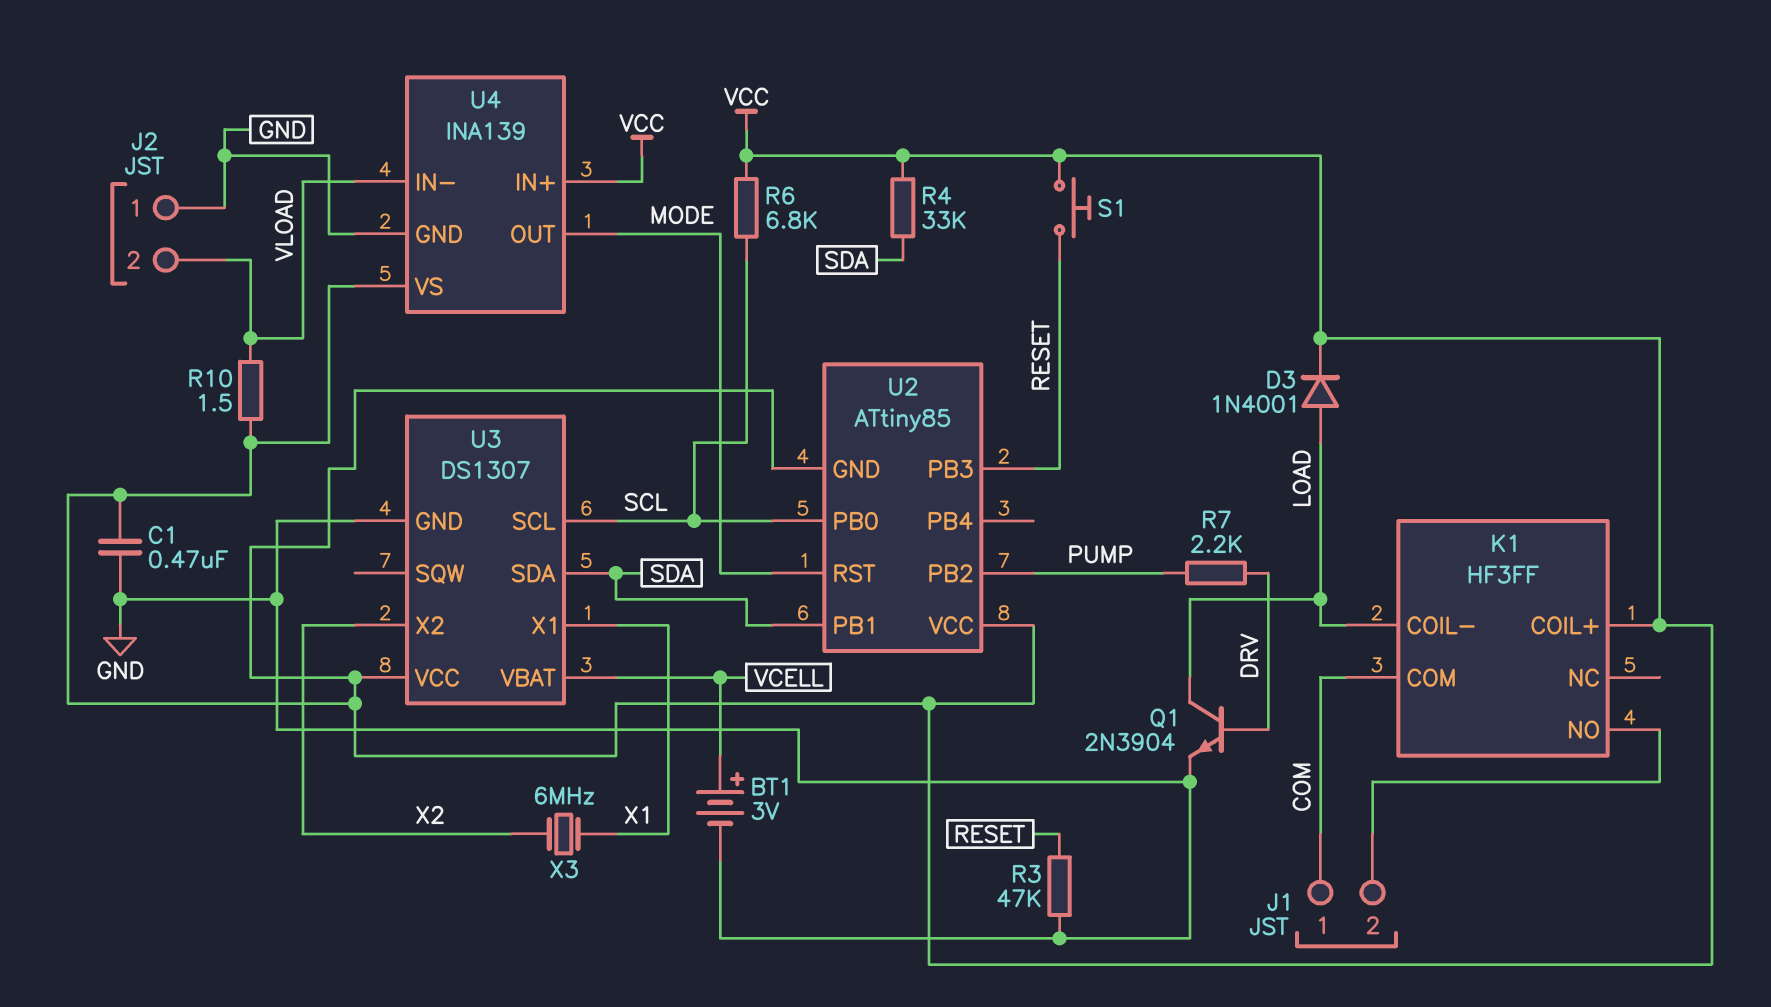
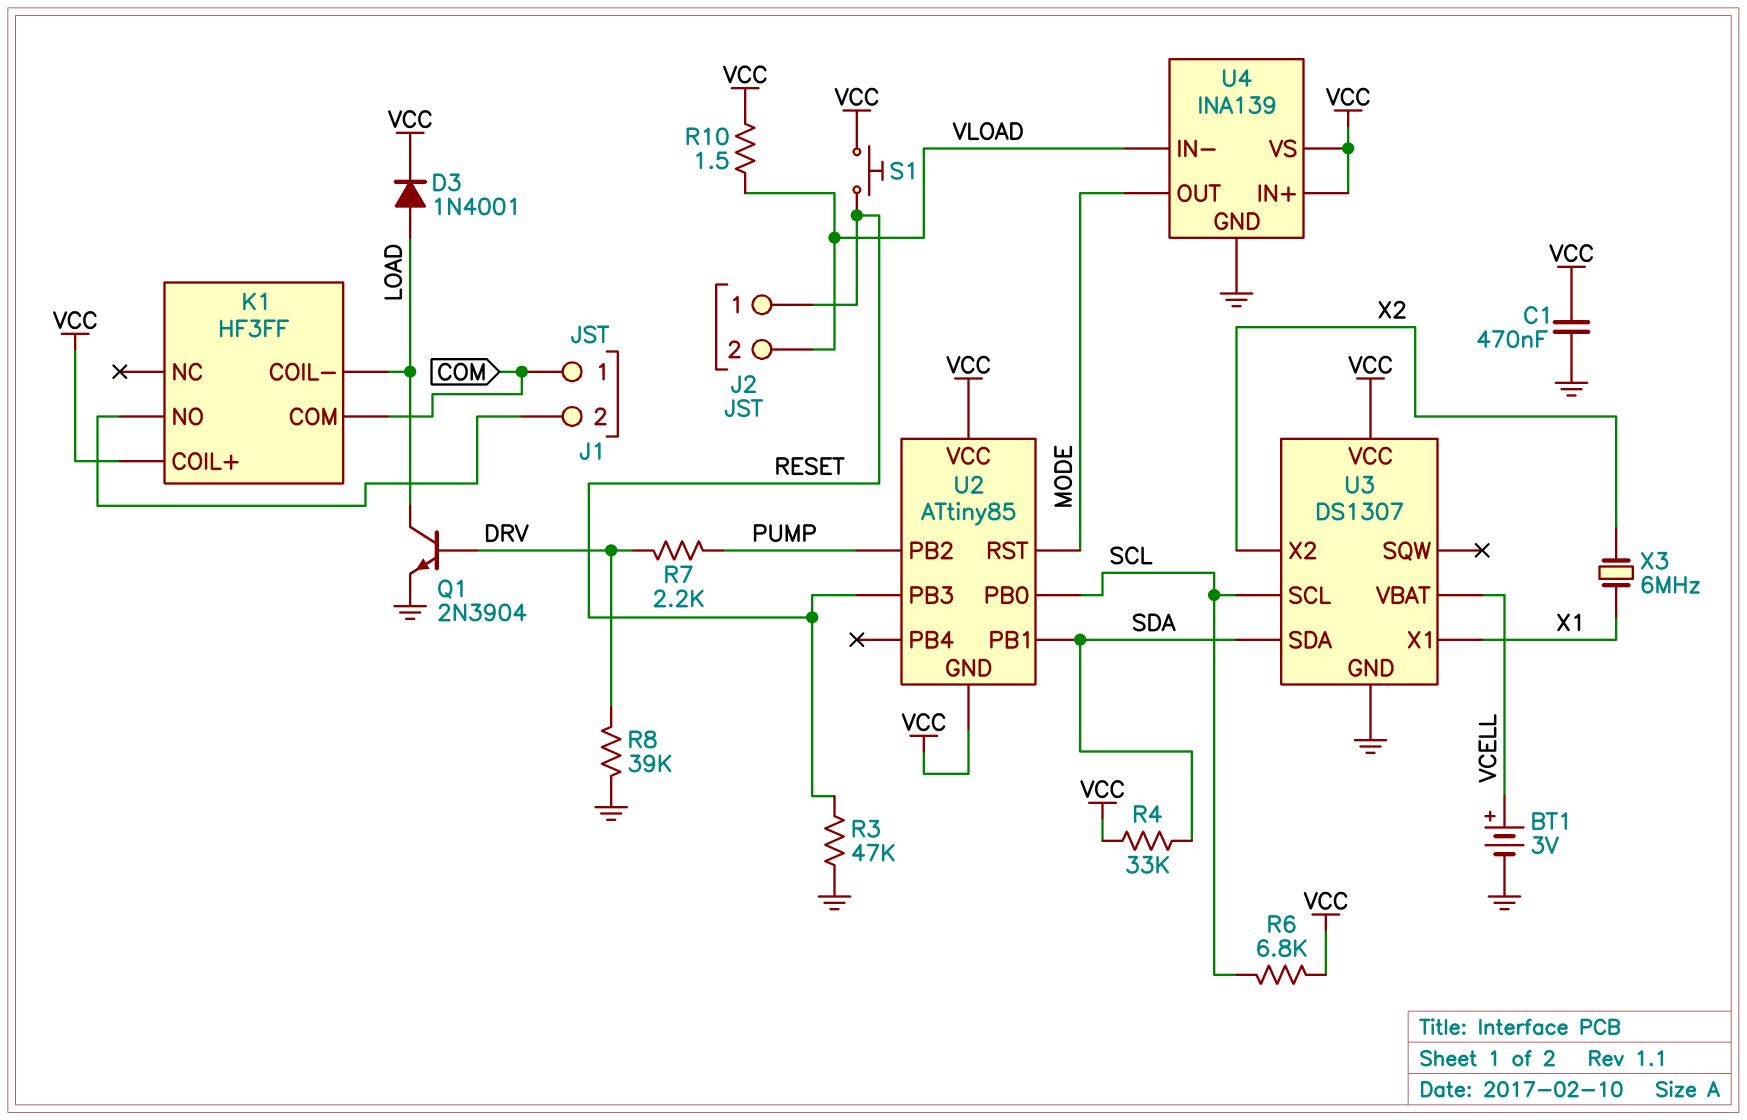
J2 pin 1: GND -> RESET
R8: none -> 39k (DRV, GND)

